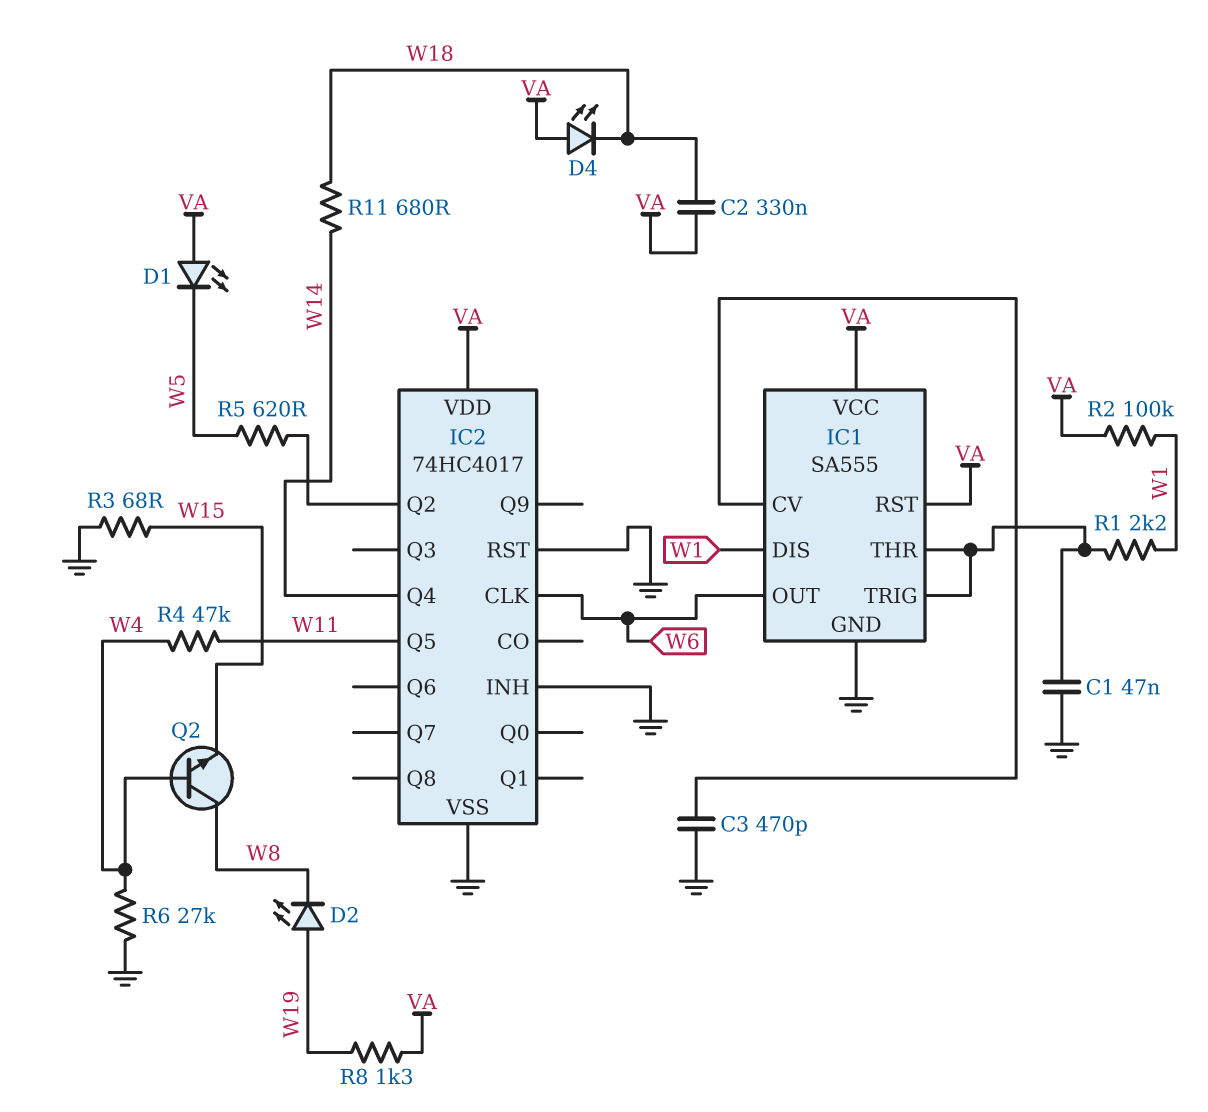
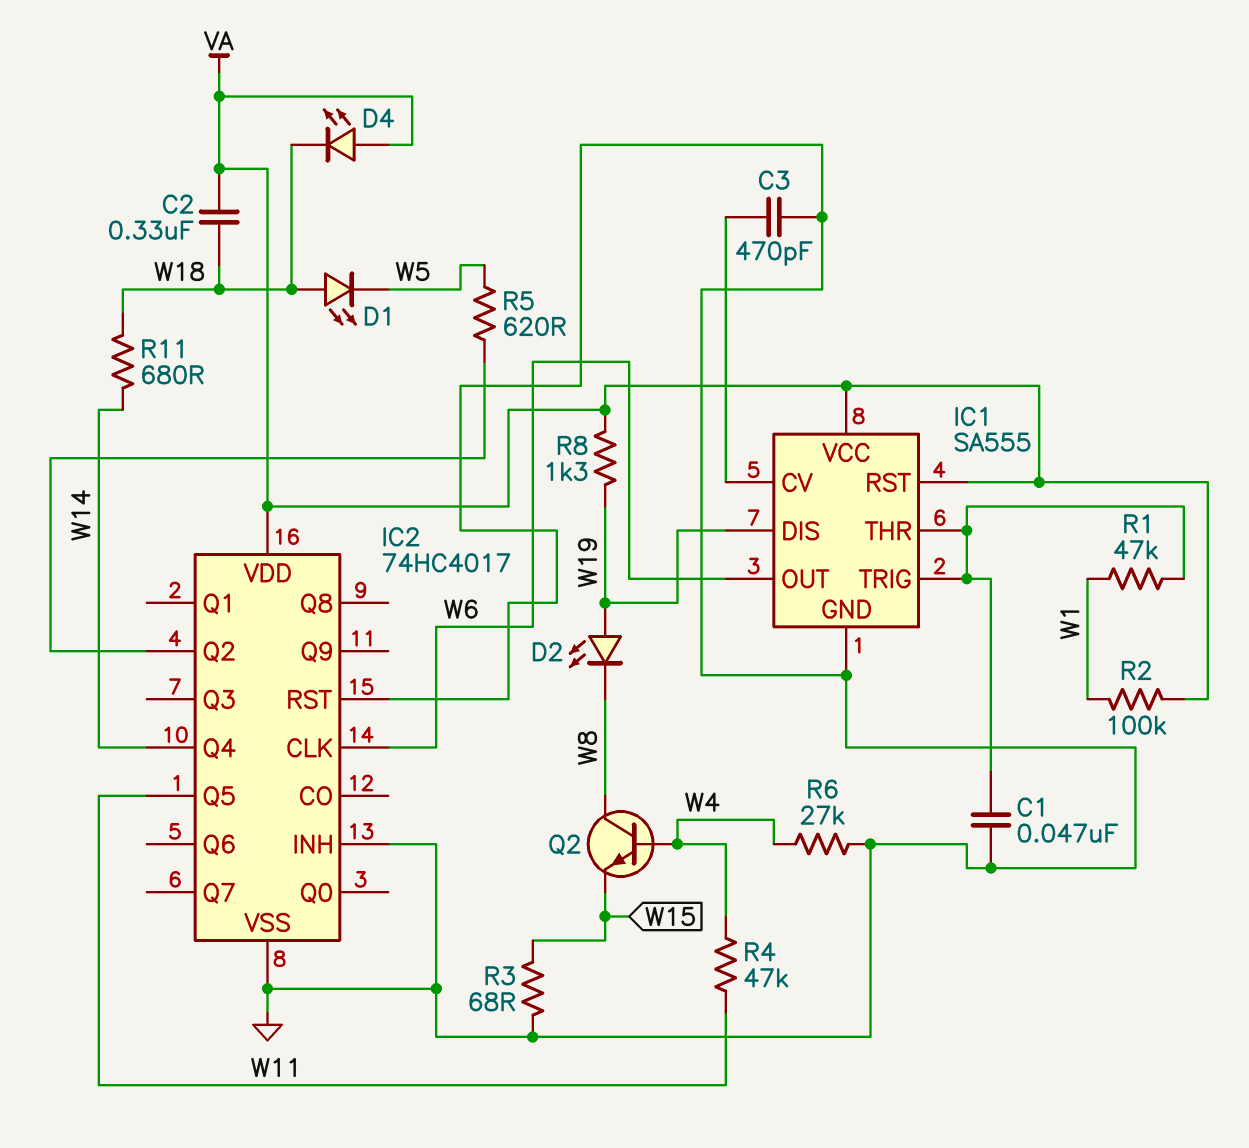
D1: LED (A VA, K W5) -> LED (A W18, K W5)
IC1 pin DIS: W1 -> W19
R1: 2.2k (IC1/THR, W1) -> 47k (IC1/THR, W1)

